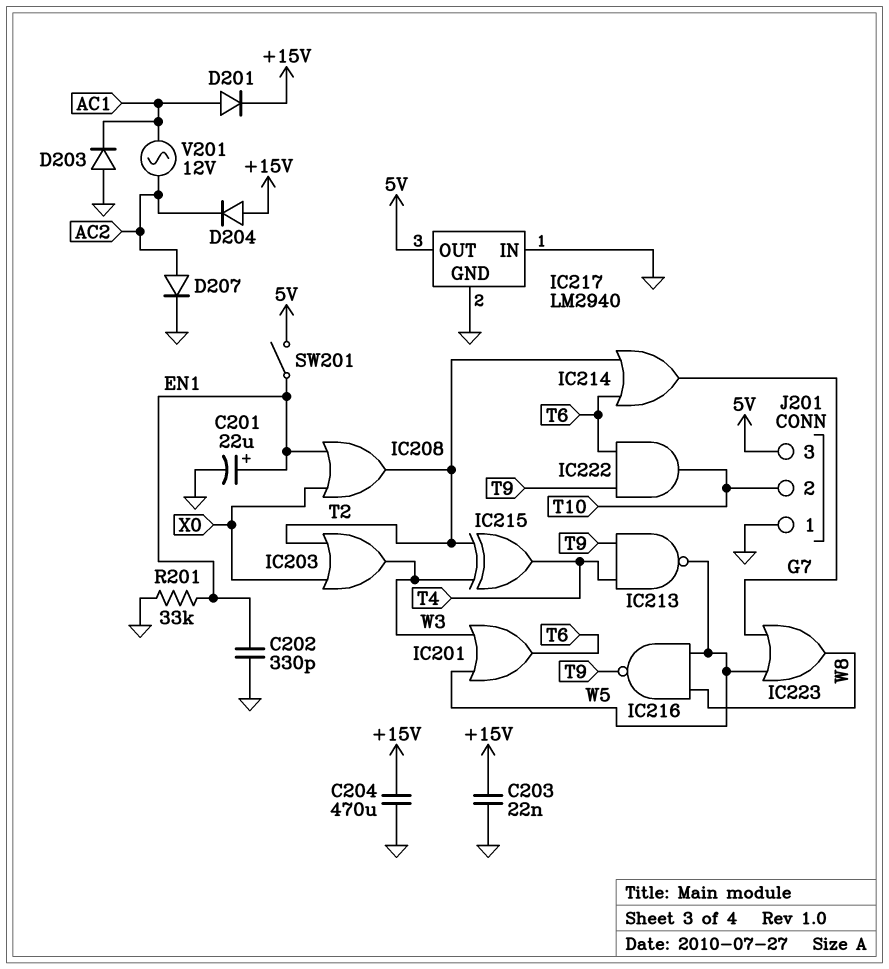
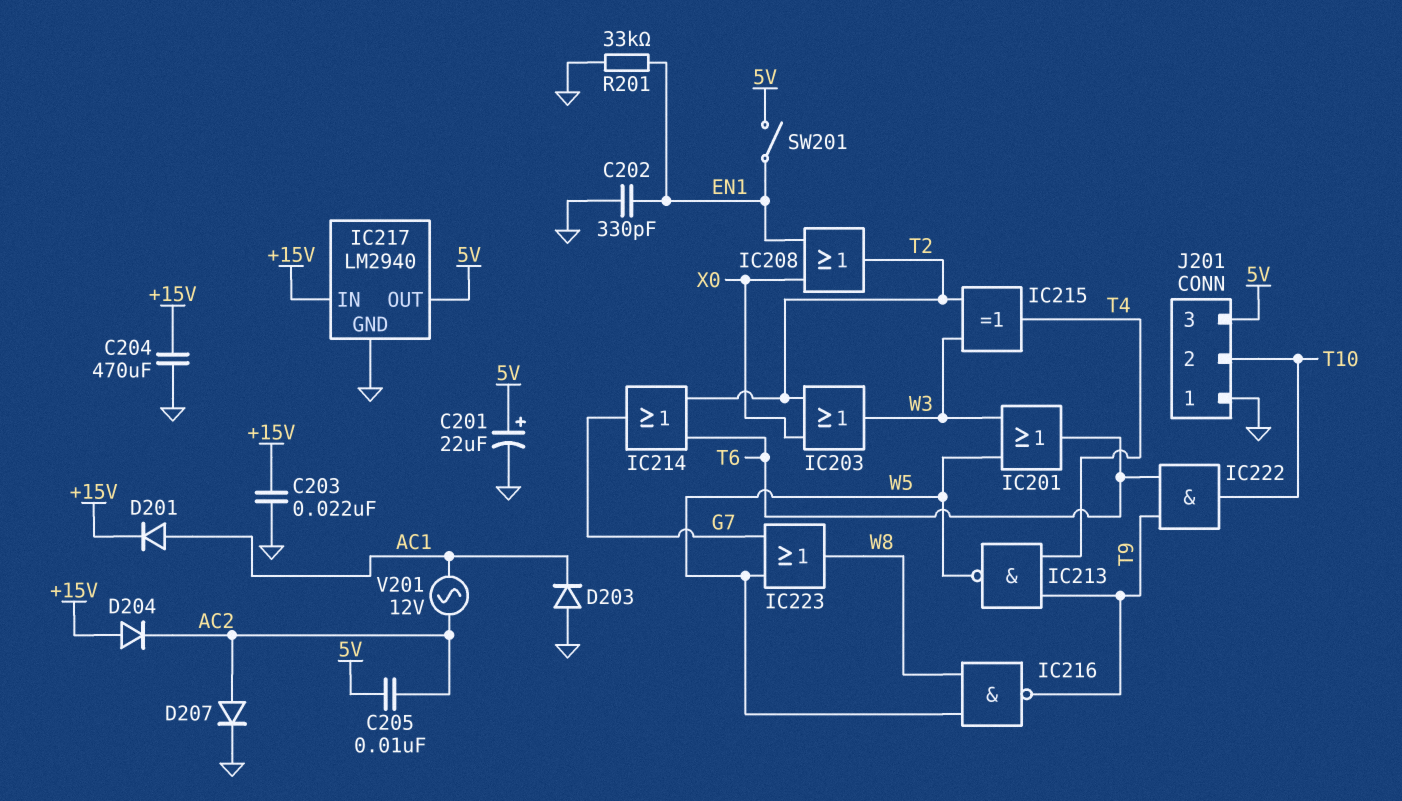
C201: 22uF (plus EN1, minus GND) -> 22uF (plus 5V, minus GND)
C205: none -> 10nF (5V, AC2)
IC217 pin IN: GND -> +15V

